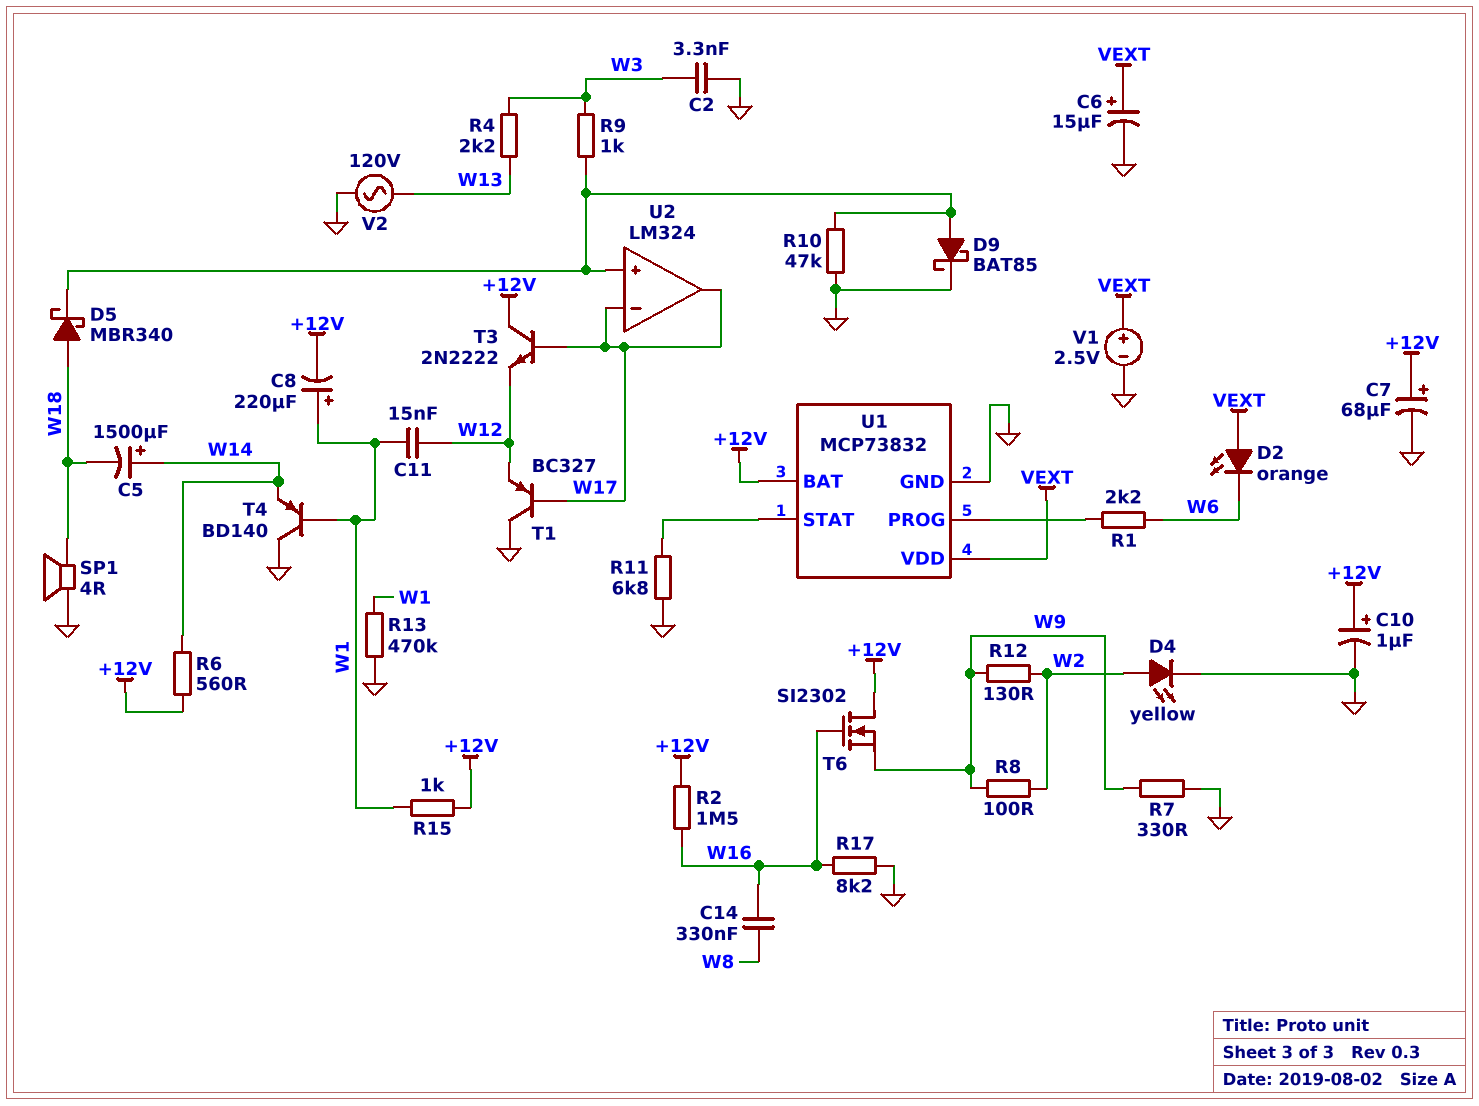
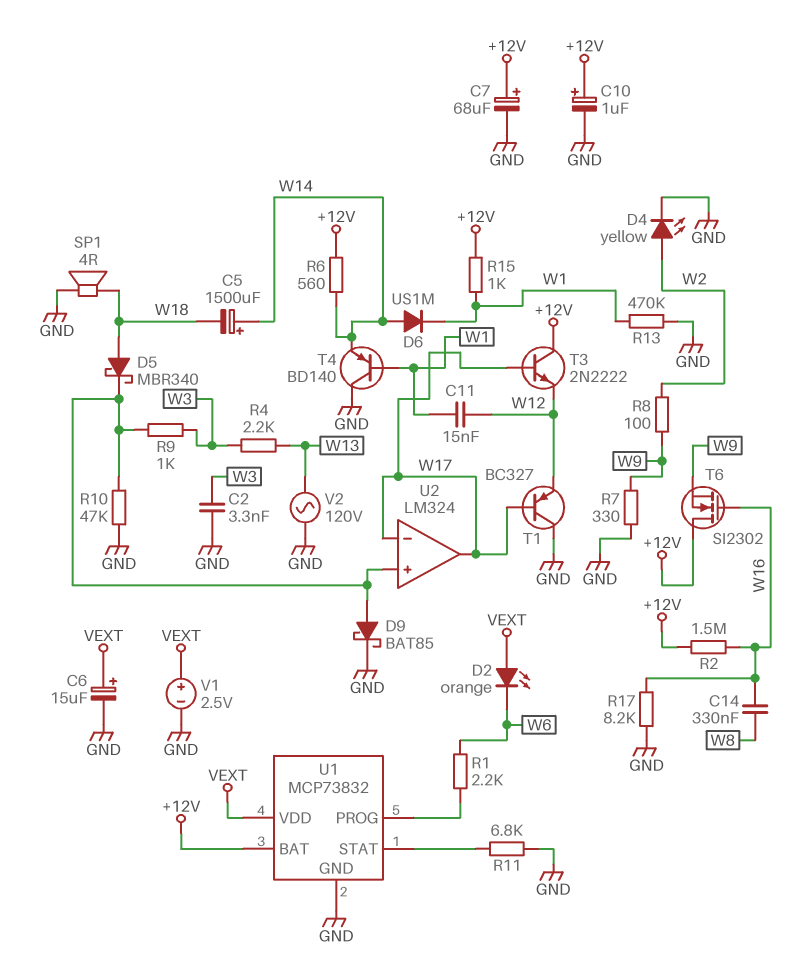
C8: 220uF (plus W1, minus +12V) -> none
D6: none -> diode US1M (A W14, K W1)
R12: 130 (W2, W9) -> none

